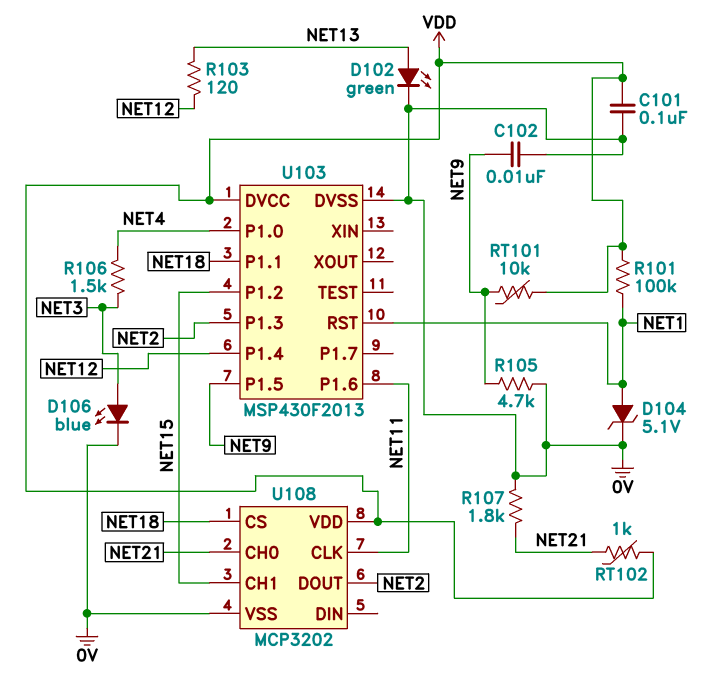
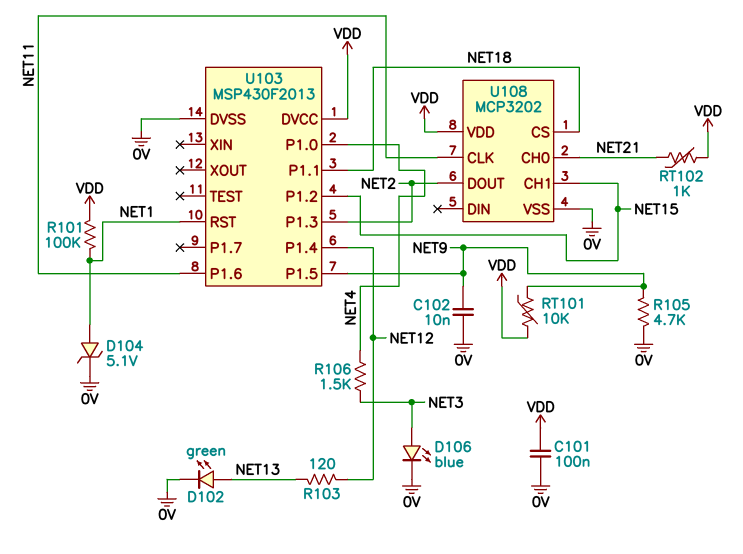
R107: 1.8k (0V, NET21) -> none

